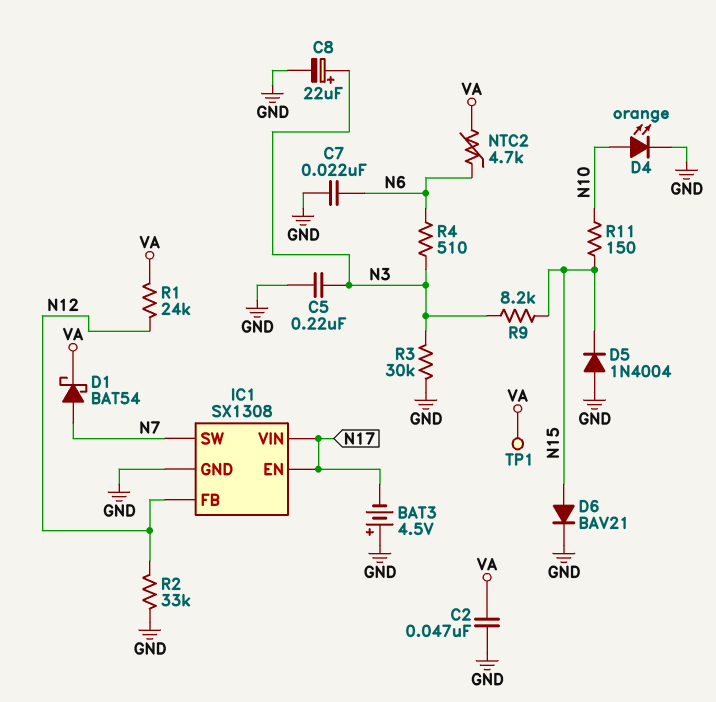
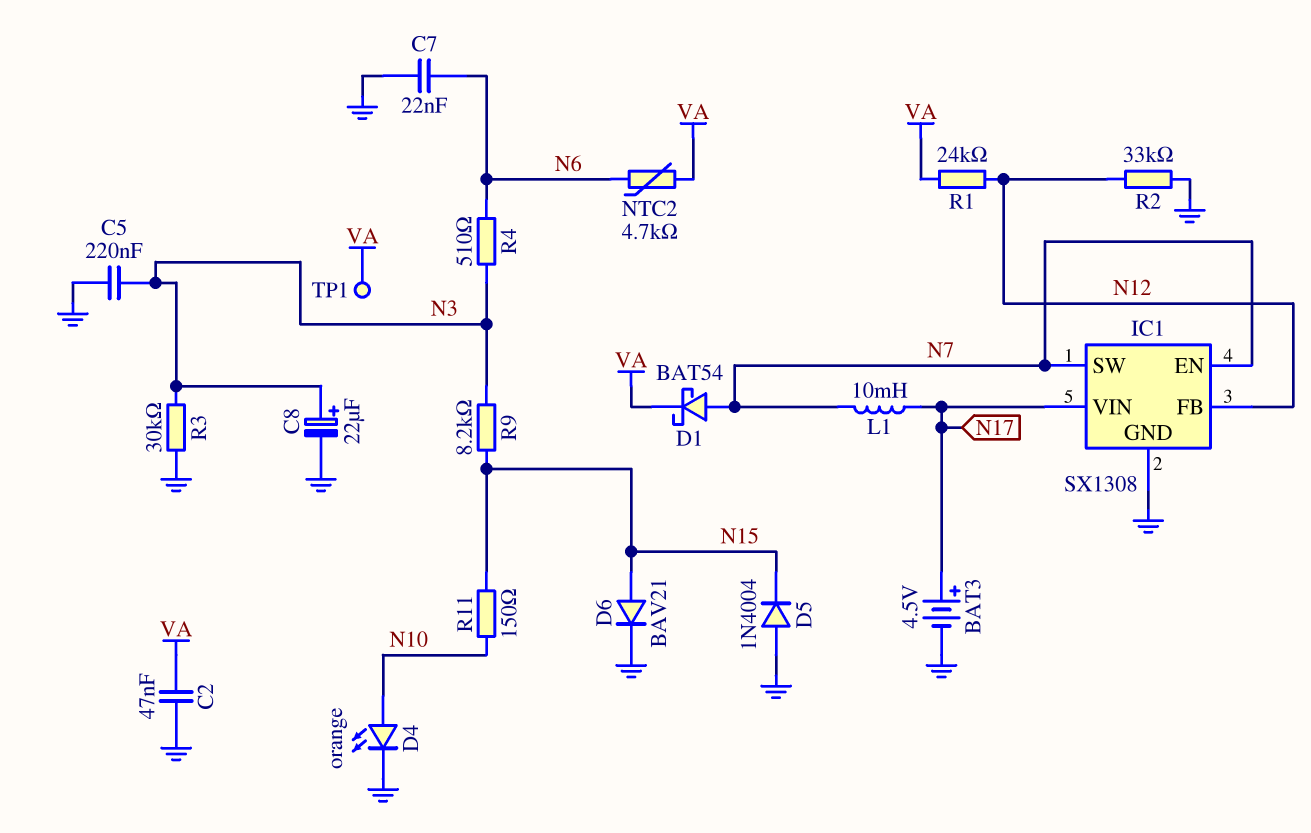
BAT3: 4.5V (plus GND, minus N17) -> 4.5V (plus N17, minus GND)
IC1 pin EN: N17 -> N7
L1: none -> 10mH (N7, N17)

